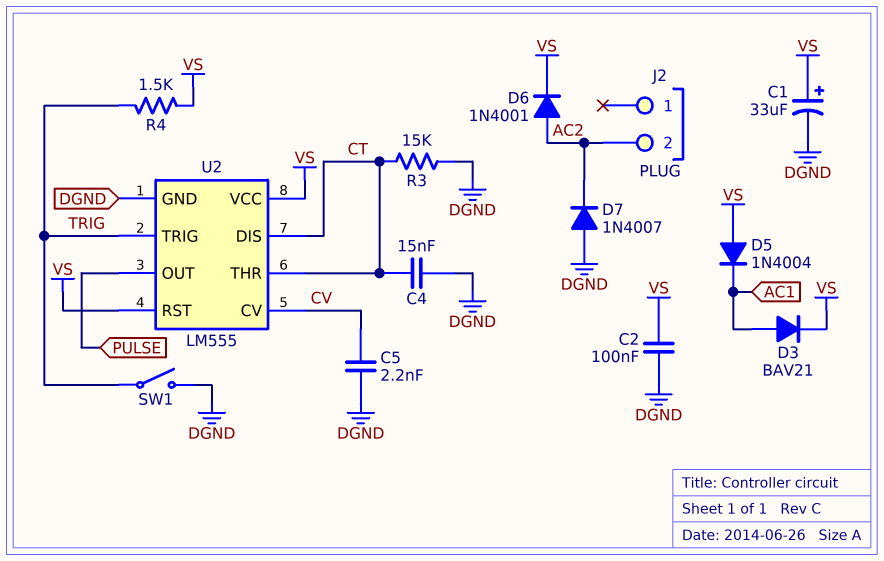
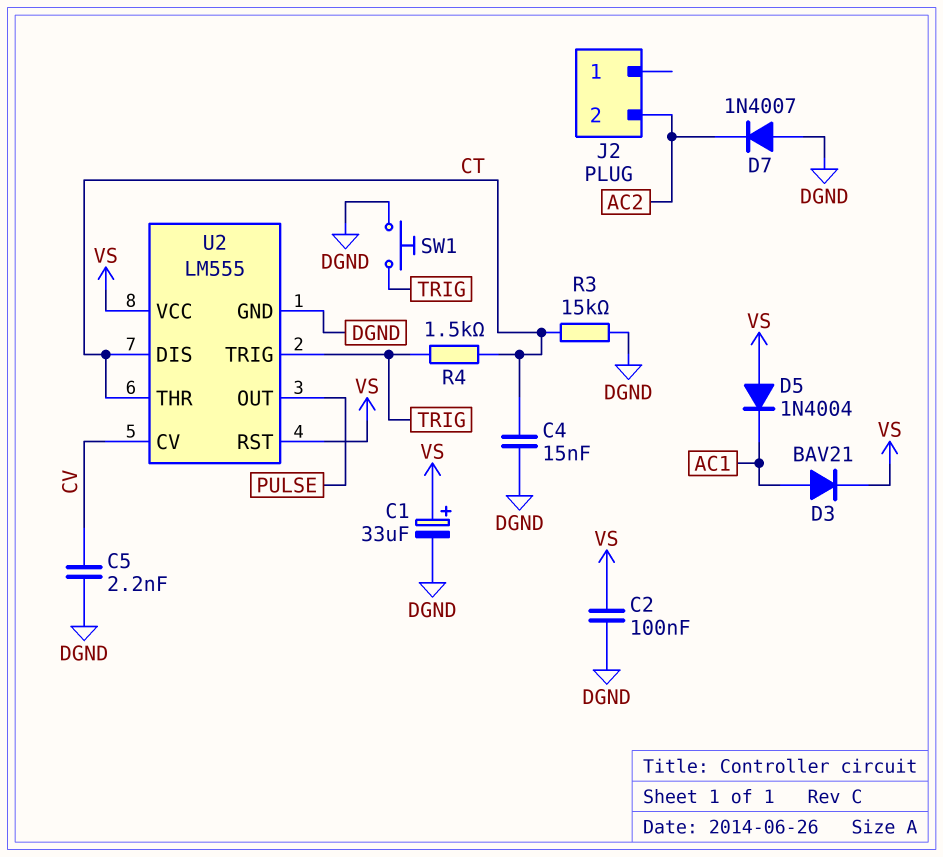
D6: diode 1N4001 (A AC2, K VS) -> none
R4: 1.5k (TRIG, VS) -> 1.5k (CT, TRIG)
SW1: switch (DGND, TRIG) -> button (DGND, TRIG)

